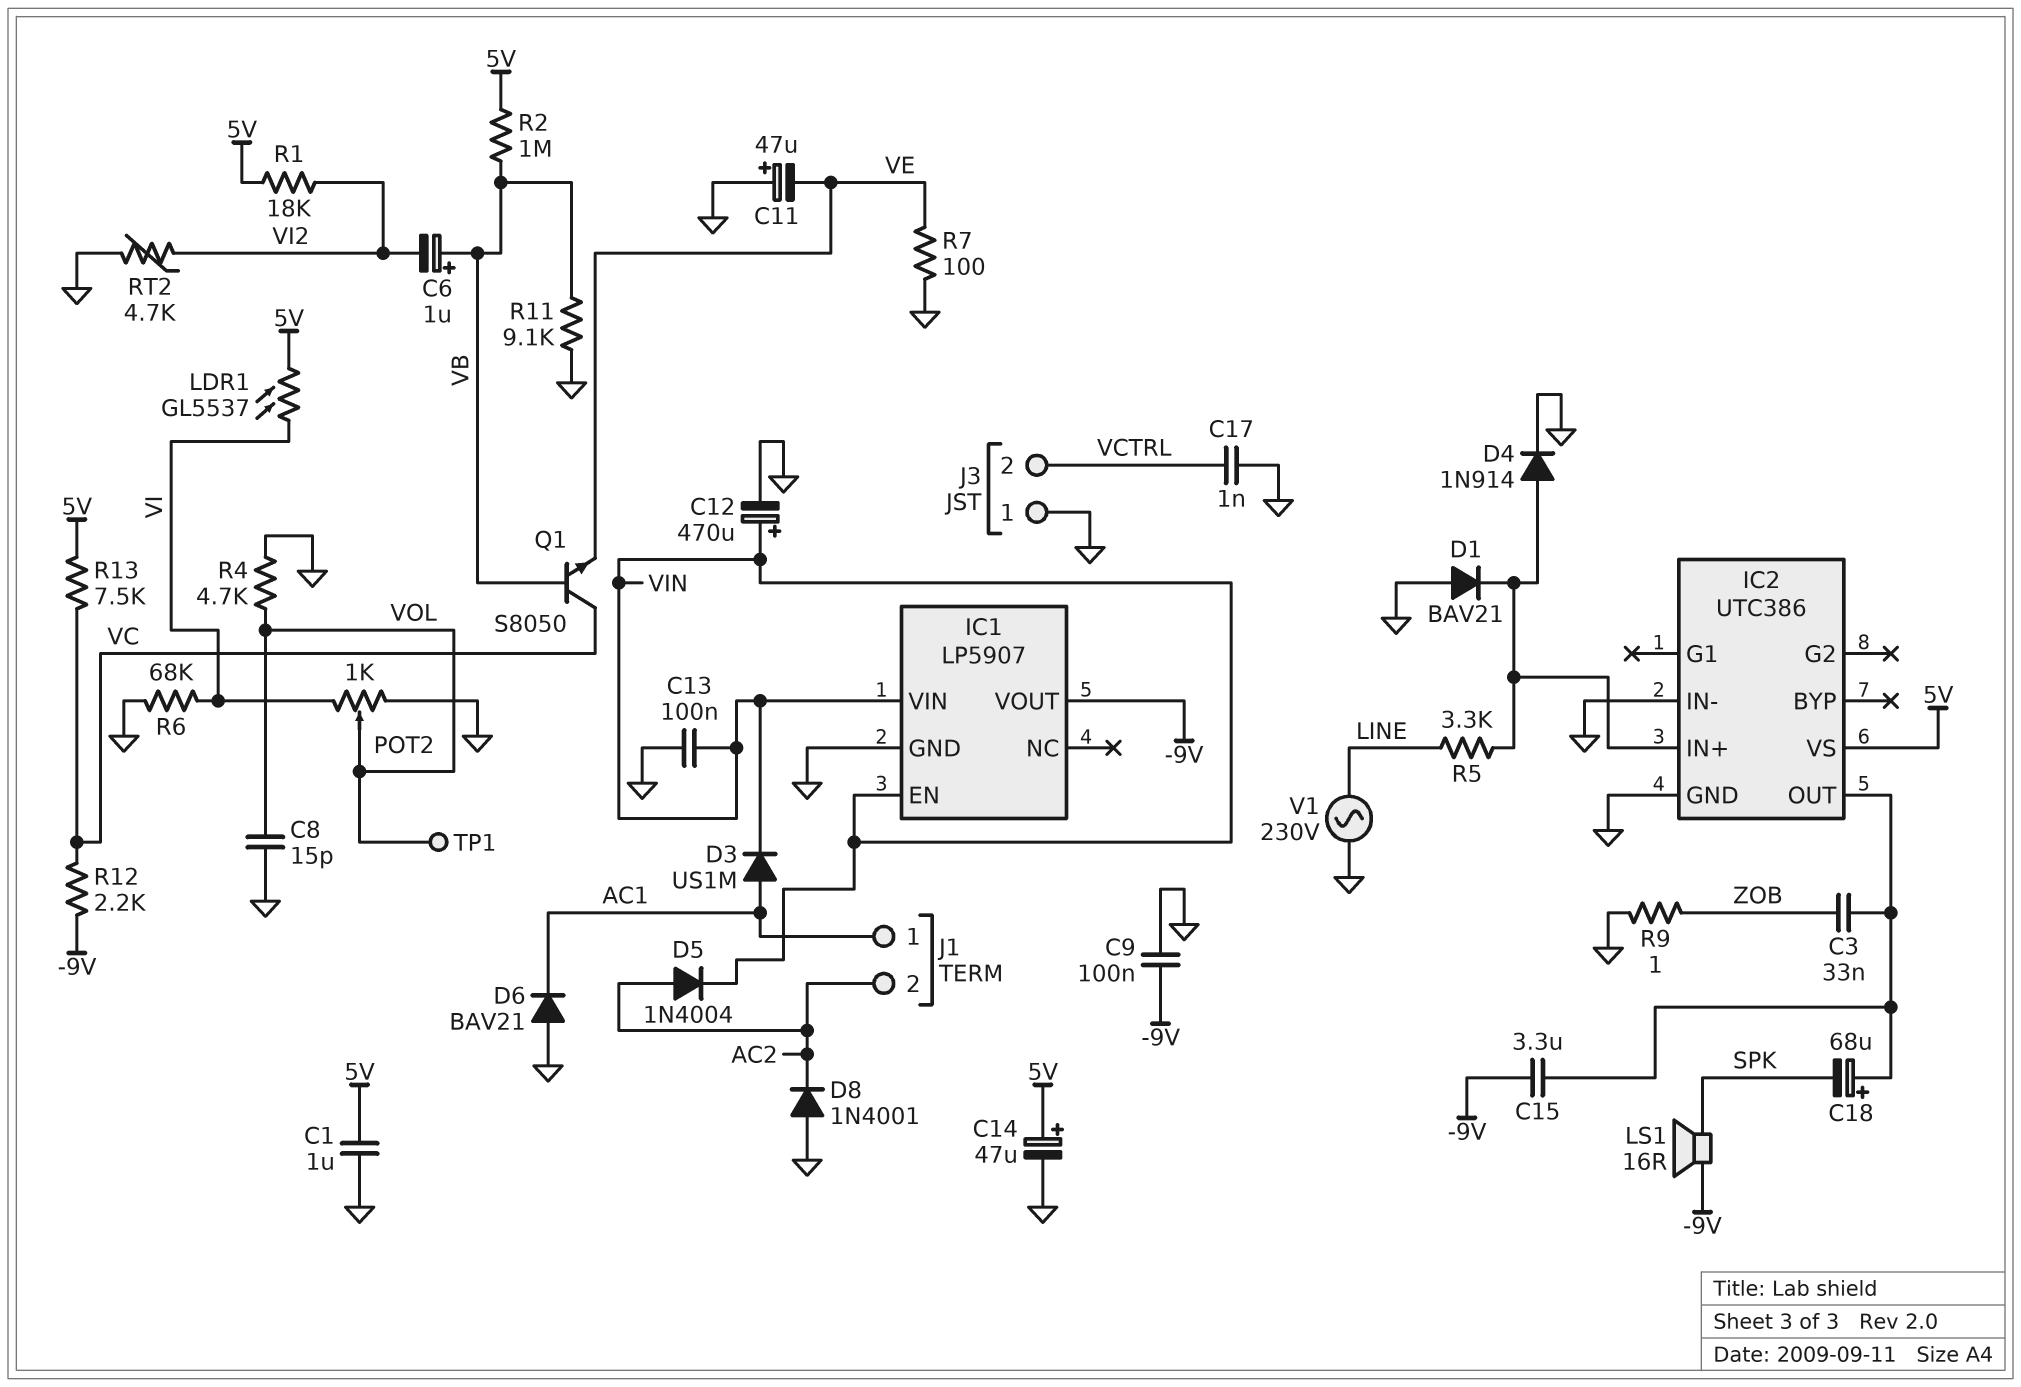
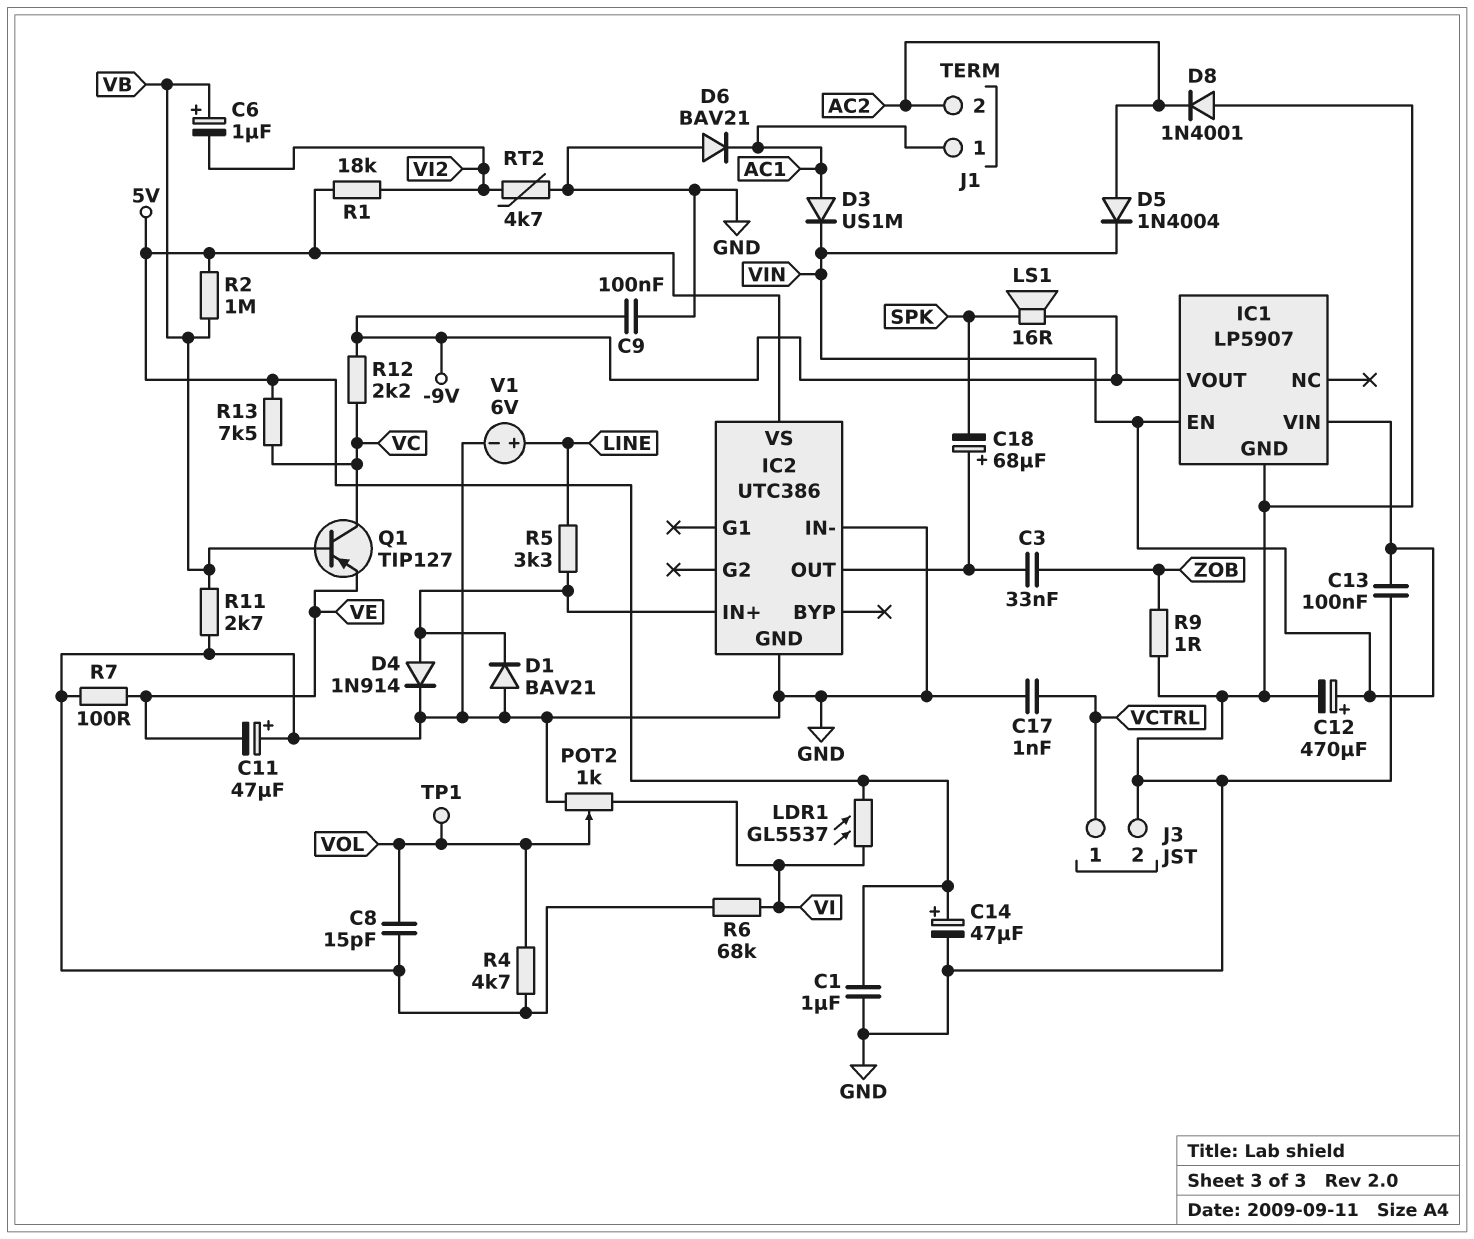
C15: 3.3uF (-9V, IC2/OUT) -> none
J3 pin 1: GND -> VCTRL
J3 pin 2: VCTRL -> GND
Q1: NPN S8050 (B VB, C VC, E VE) -> PNP TIP127 (B VB, C VC, E VE)
R11: 9.1k (GND, VB) -> 2.7k (GND, VB)
V1: AC 230V (GND, LINE) -> 6V (plus LINE, minus GND)

